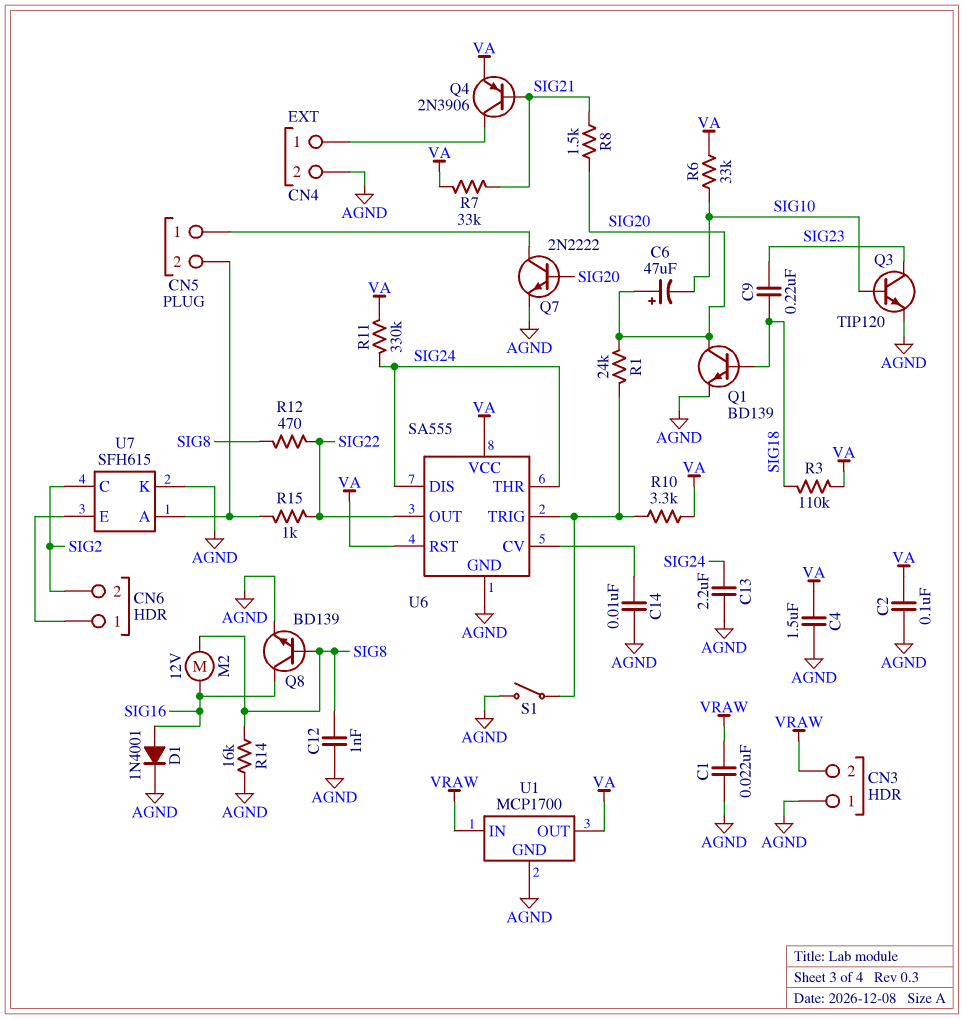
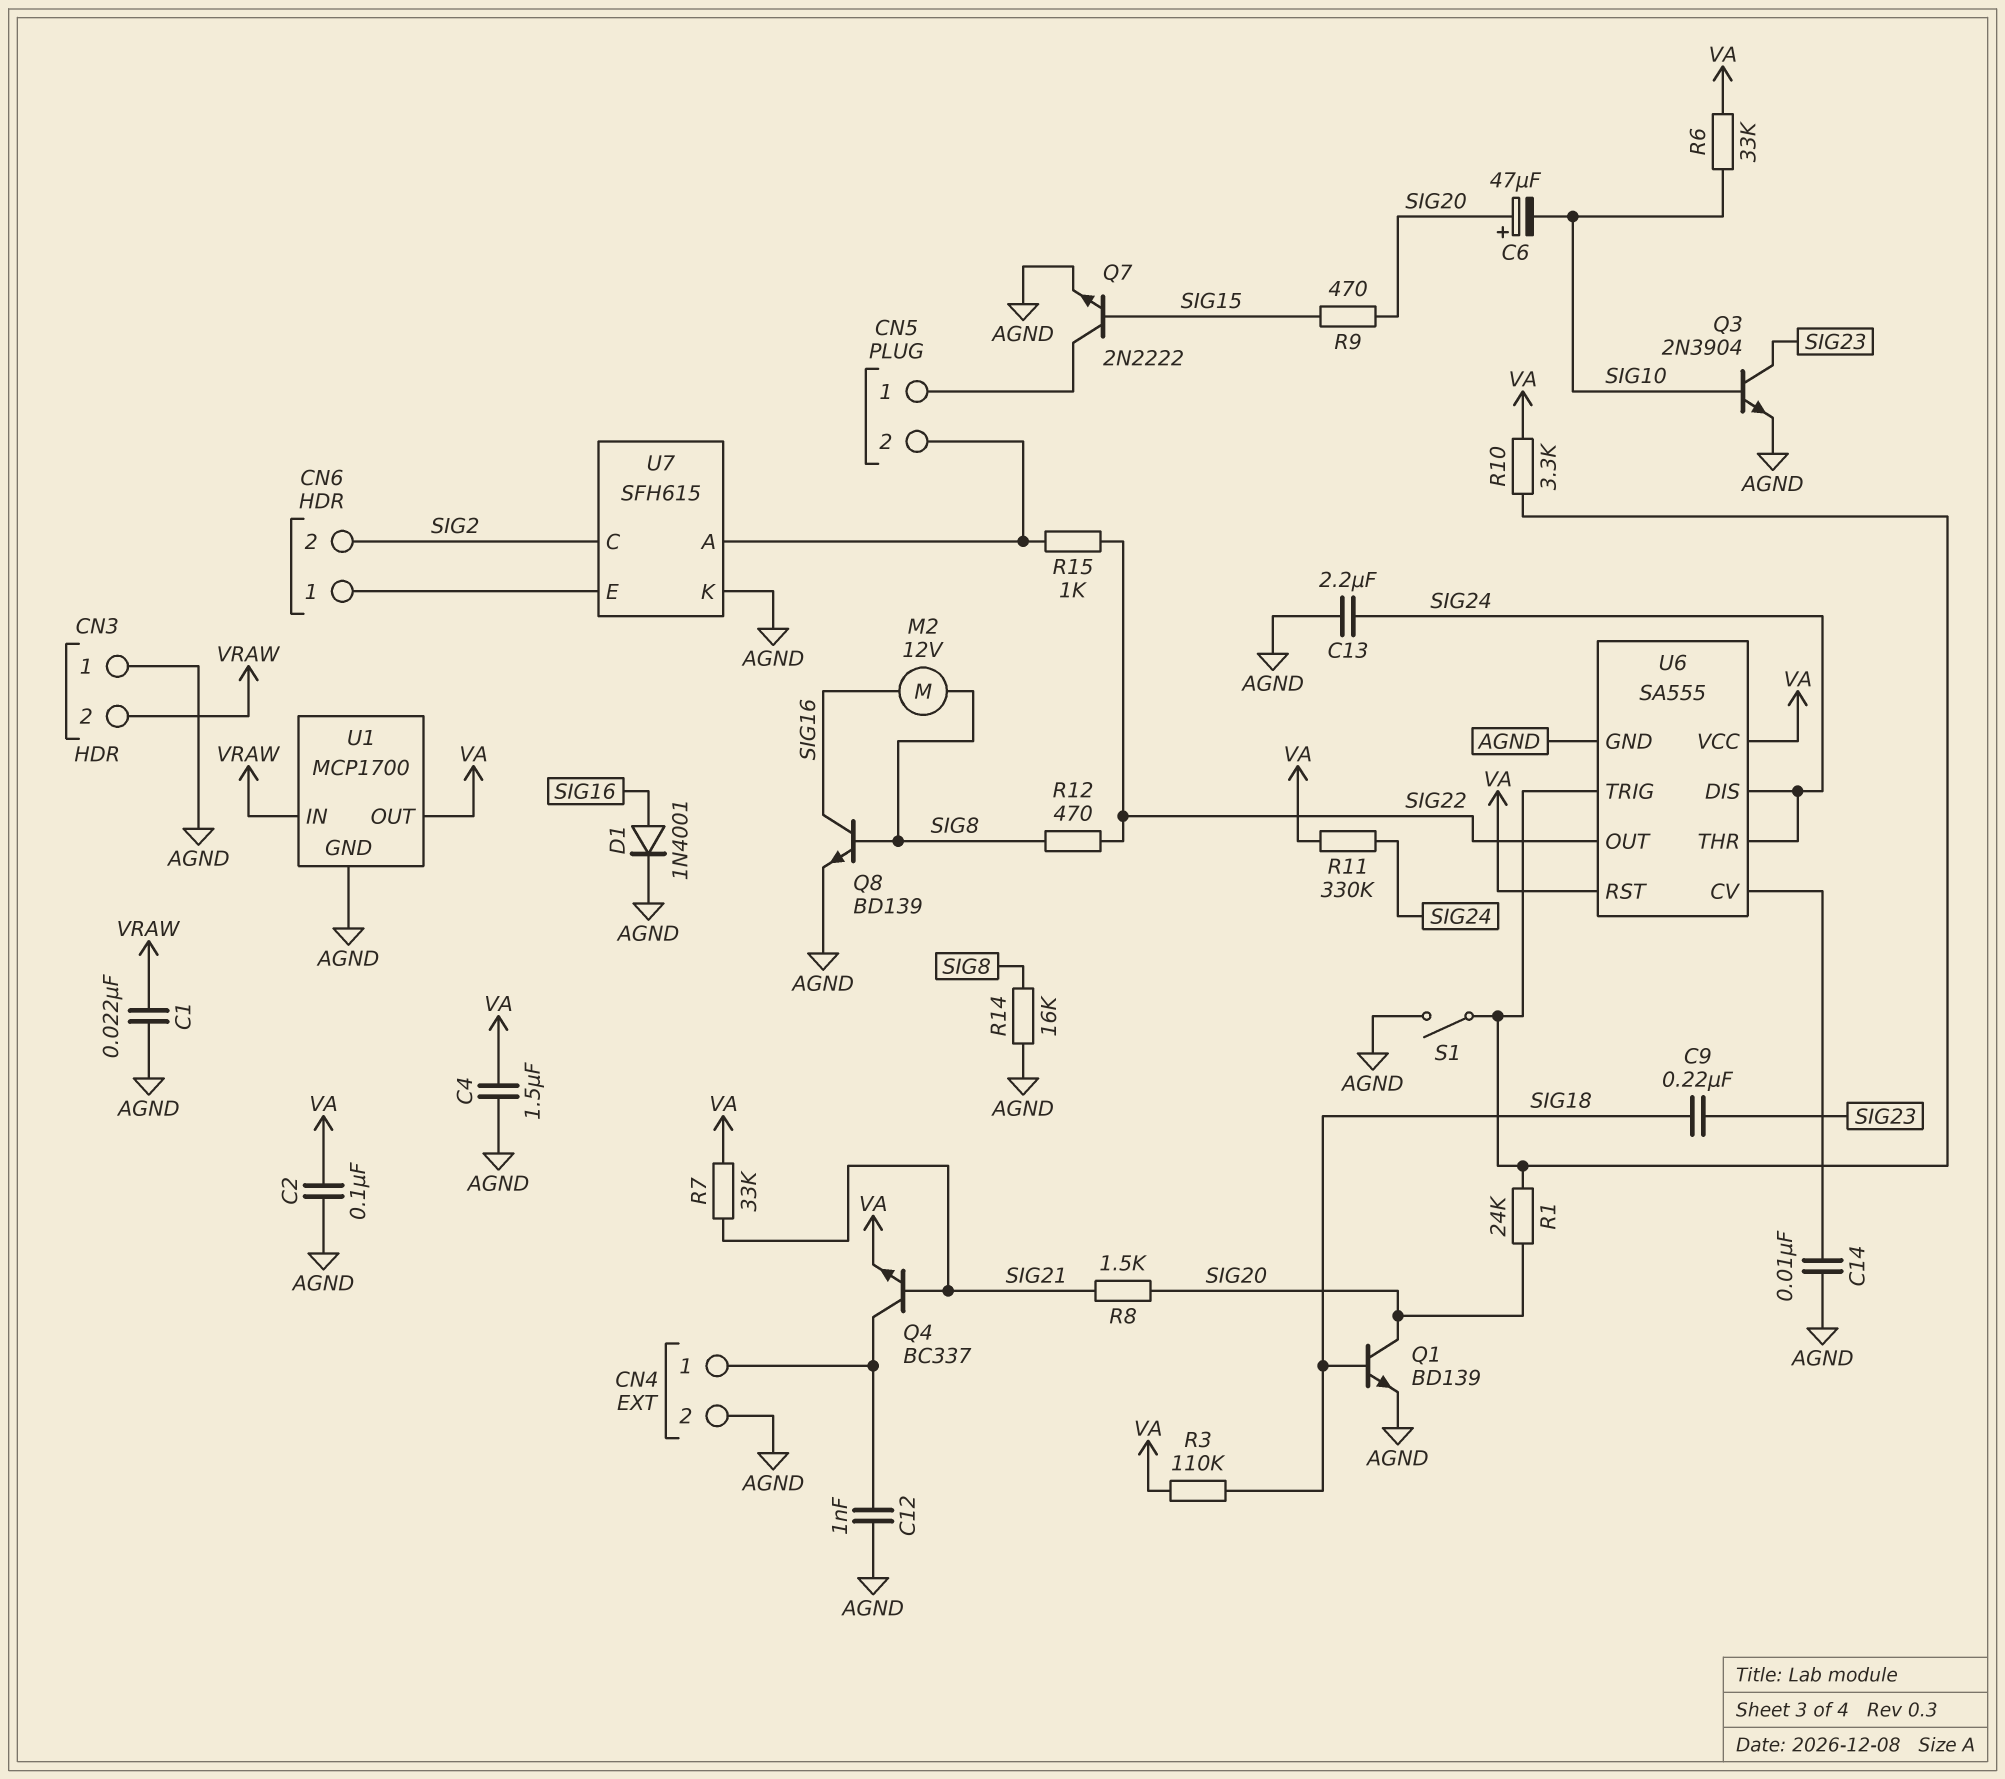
C12: 1nF (AGND, SIG8) -> 1nF (AGND, CN4/1)
Q3: NPN TIP120 (B SIG10, C SIG23, E AGND) -> NPN 2N3904 (B SIG10, C SIG23, E AGND)
Q4: PNP 2N3906 (B SIG21, C CN4/1, E VA) -> NPN BC337 (B SIG21, C CN4/1, E VA)
Q7: NPN 2N2222 (B SIG20, C CN5/1, E AGND) -> NPN 2N2222 (B SIG15, C CN5/1, E AGND)
R9: none -> 470 (SIG15, SIG20)

